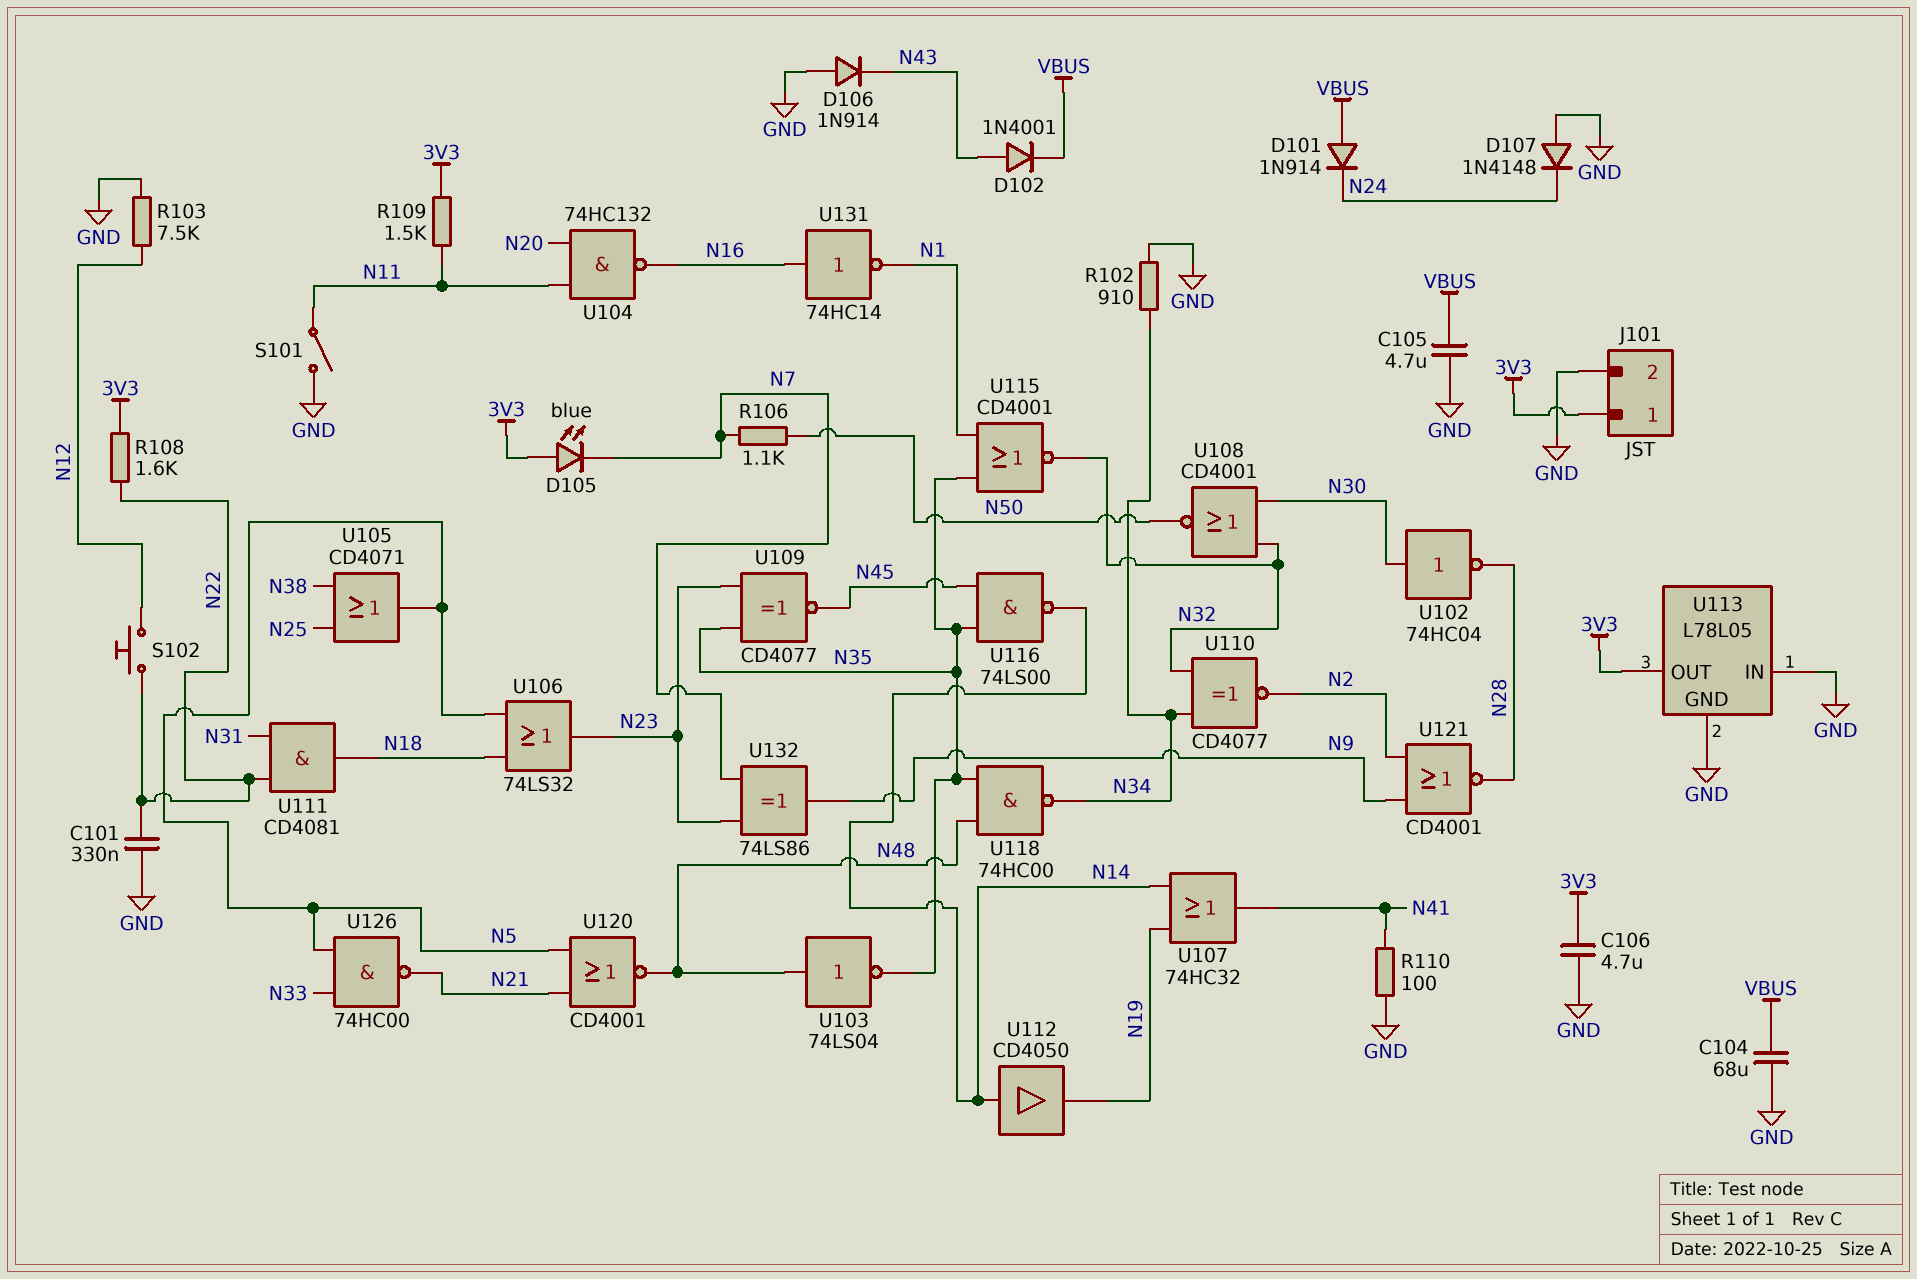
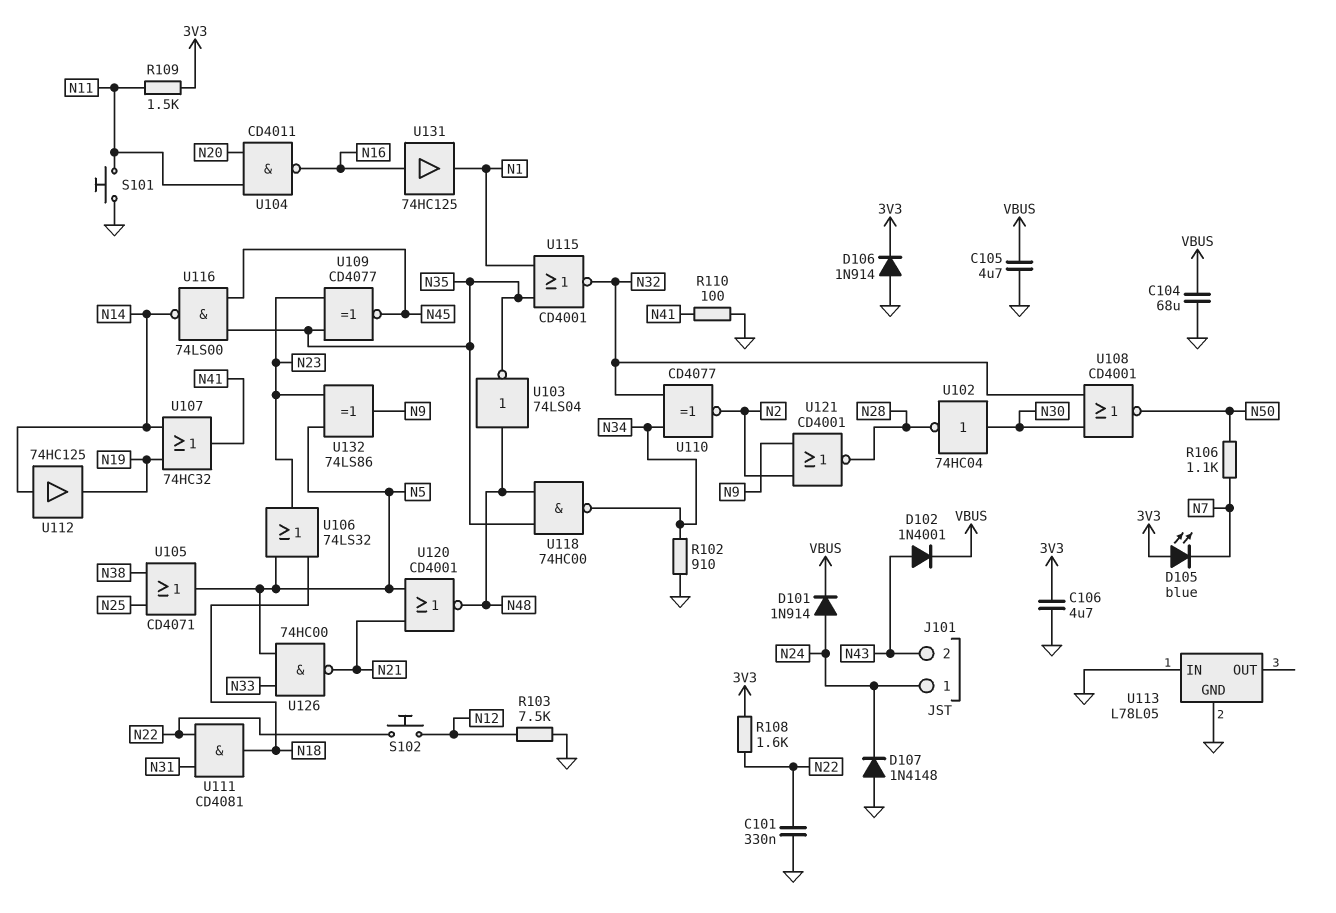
D101: diode 1N914 (A VBUS, K N24) -> diode 1N914 (A N24, K VBUS)
D106: diode 1N914 (A GND, K N43) -> diode 1N914 (A GND, K 3V3)
J101 pin 1: 3V3 -> N24
J101 pin 2: GND -> N43
S101: switch (GND, N11) -> button (GND, N11)
U104: NAND 74HC132 (in N11, in N20, out N16) -> NAND CD4011 (in N11, in N20, out N16)
U112: buffer CD4050 (in N14, out N19) -> buffer 74HC125 (in N14, out N19)
U113 pin OUT: 3V3 -> none
U131: NOT 74HC14 (in N16, out N1) -> buffer 74HC125 (in N16, out N1)
U132: XOR 74LS86 (in N7, in N23, out N9) -> XOR 74LS86 (in N5, in N23, out N9)

